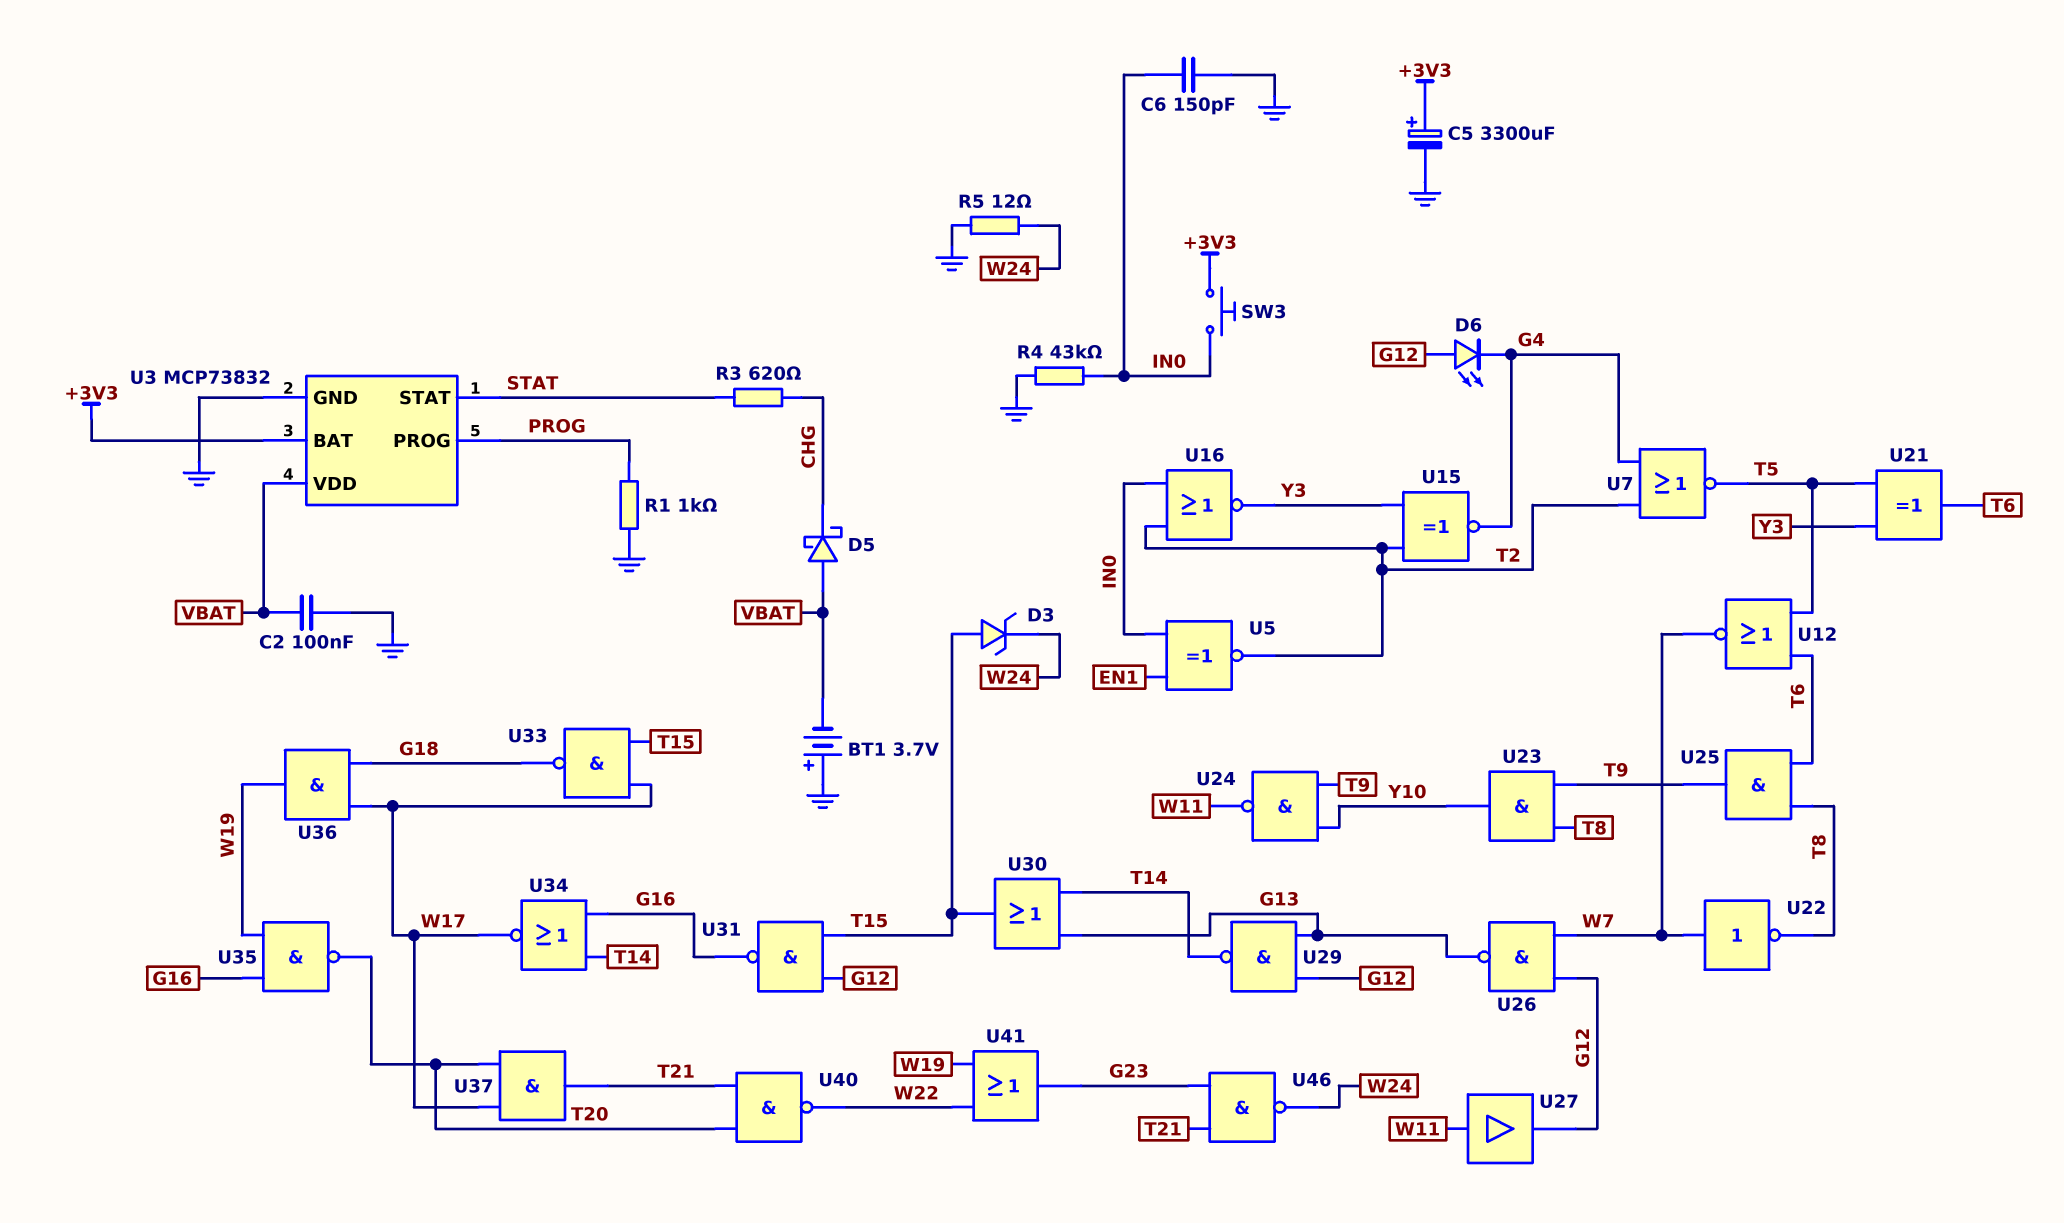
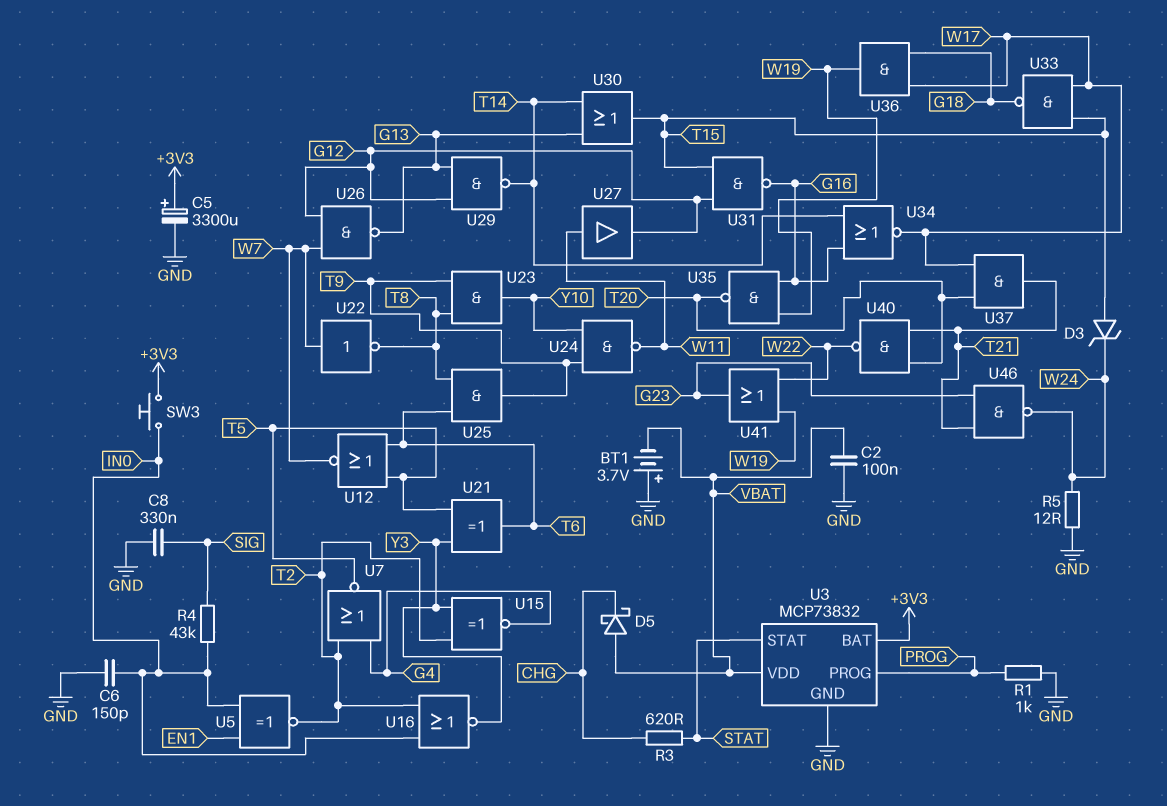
C8: none -> 330nF (GND, SIG)
D6: LED (A G12, K G4) -> none
R4: 43k (GND, IN0) -> 43k (IN0, SIG)

